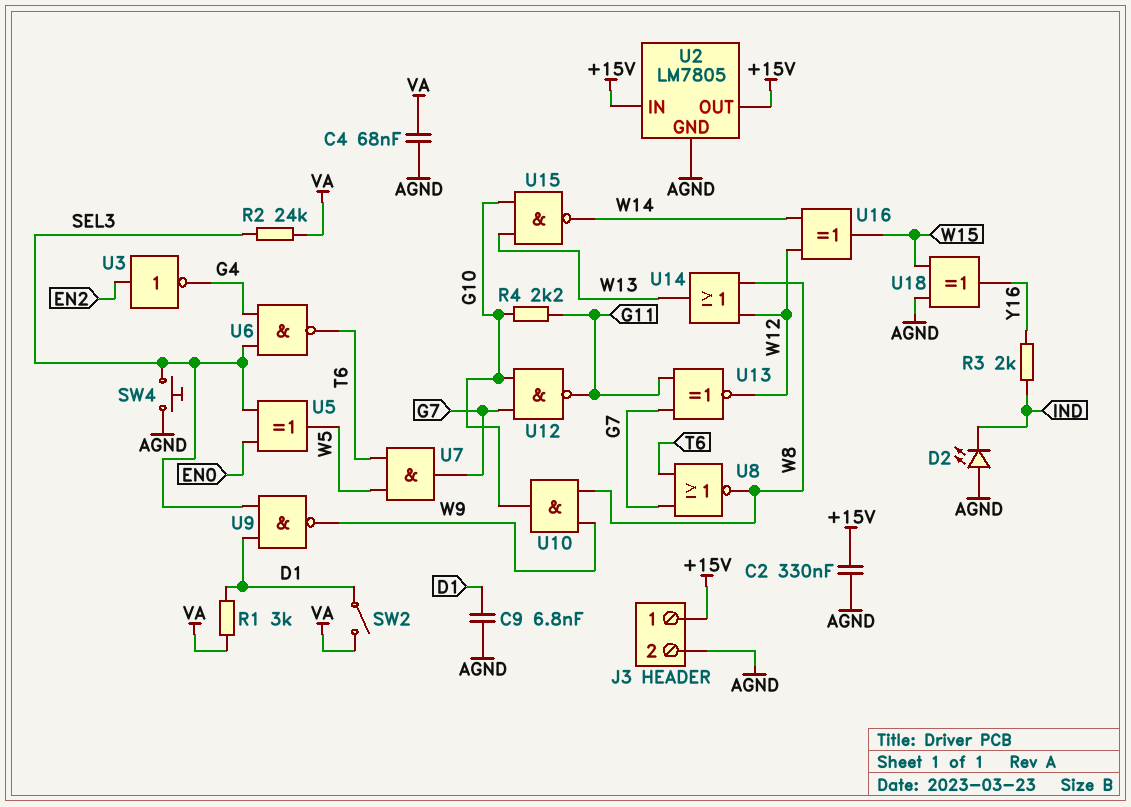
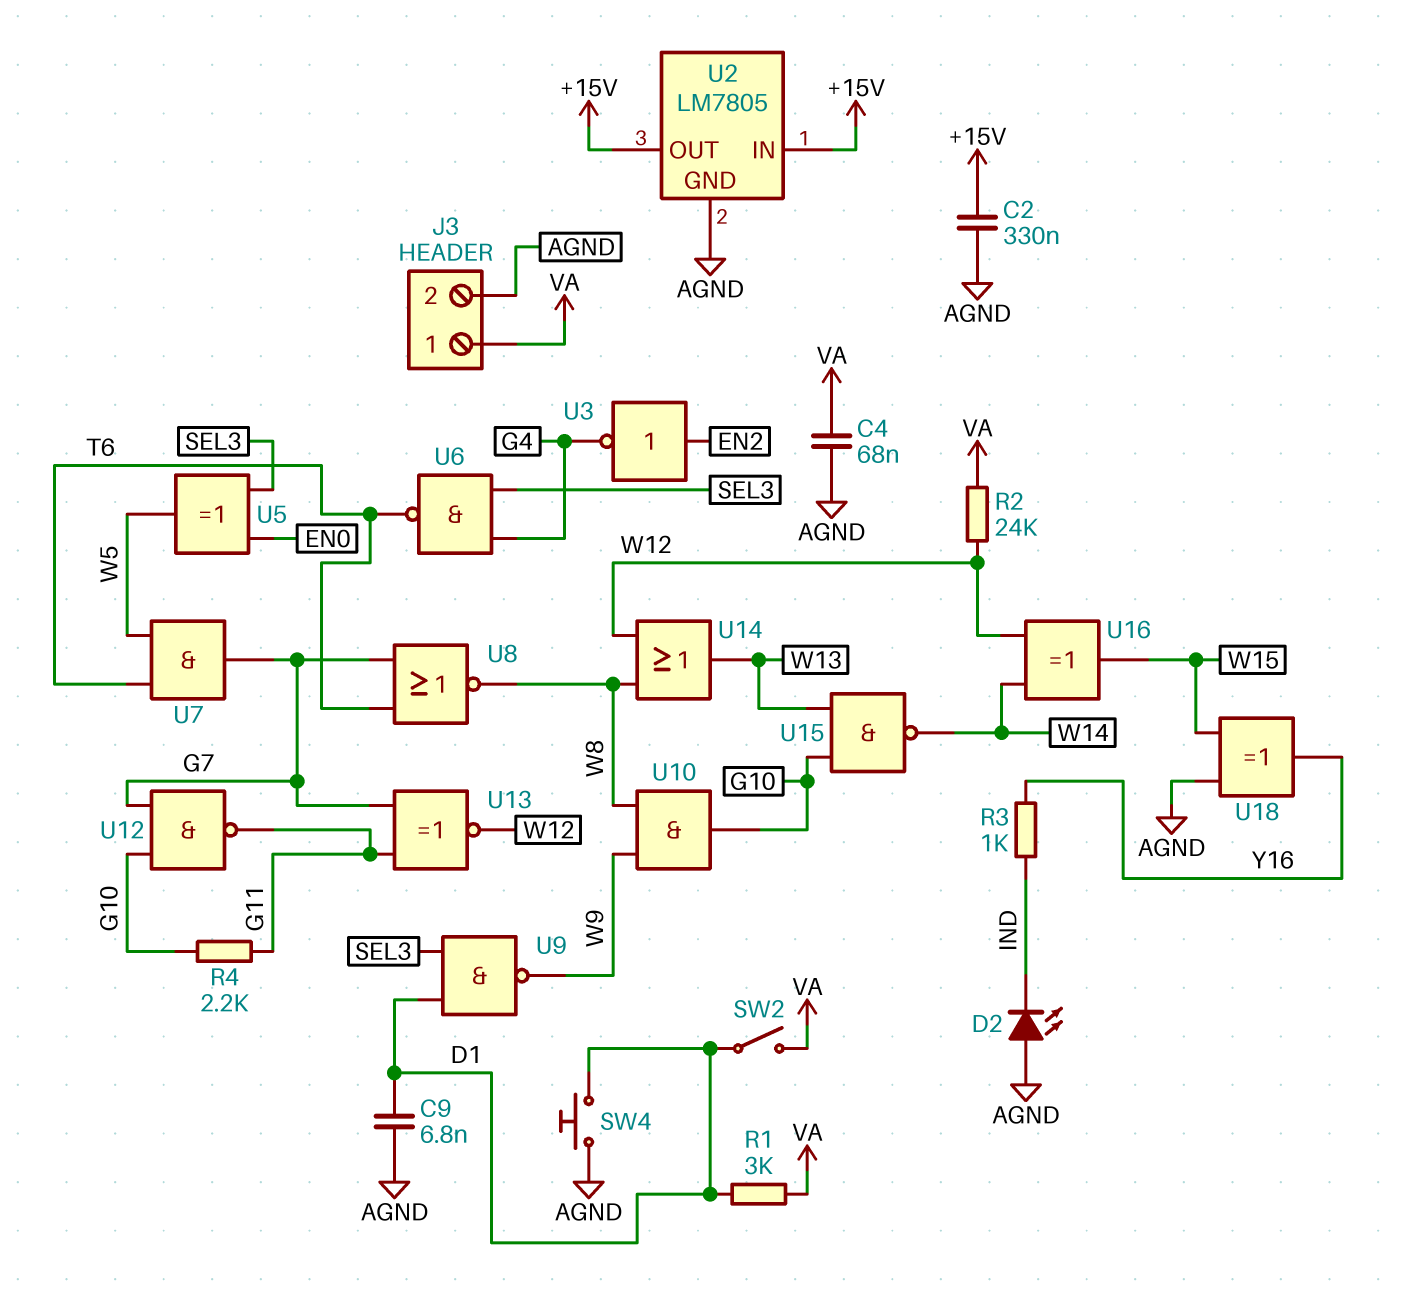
J3 pin 1: +15V -> VA
R2: 24k (SEL3, VA) -> 24k (VA, W12)
R3: 2k (IND, Y16) -> 1k (IND, Y16)
SW4: button (AGND, SEL3) -> button (AGND, D1)

